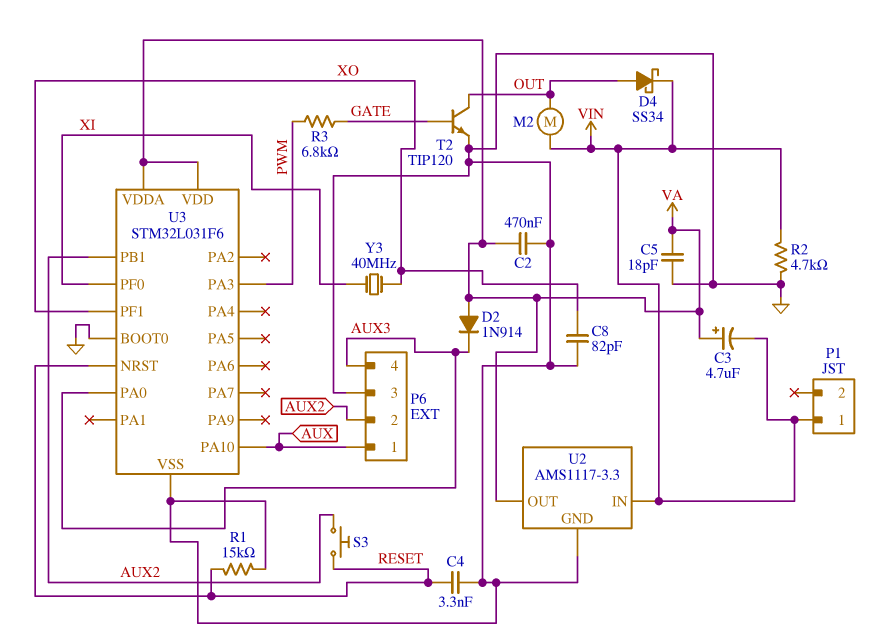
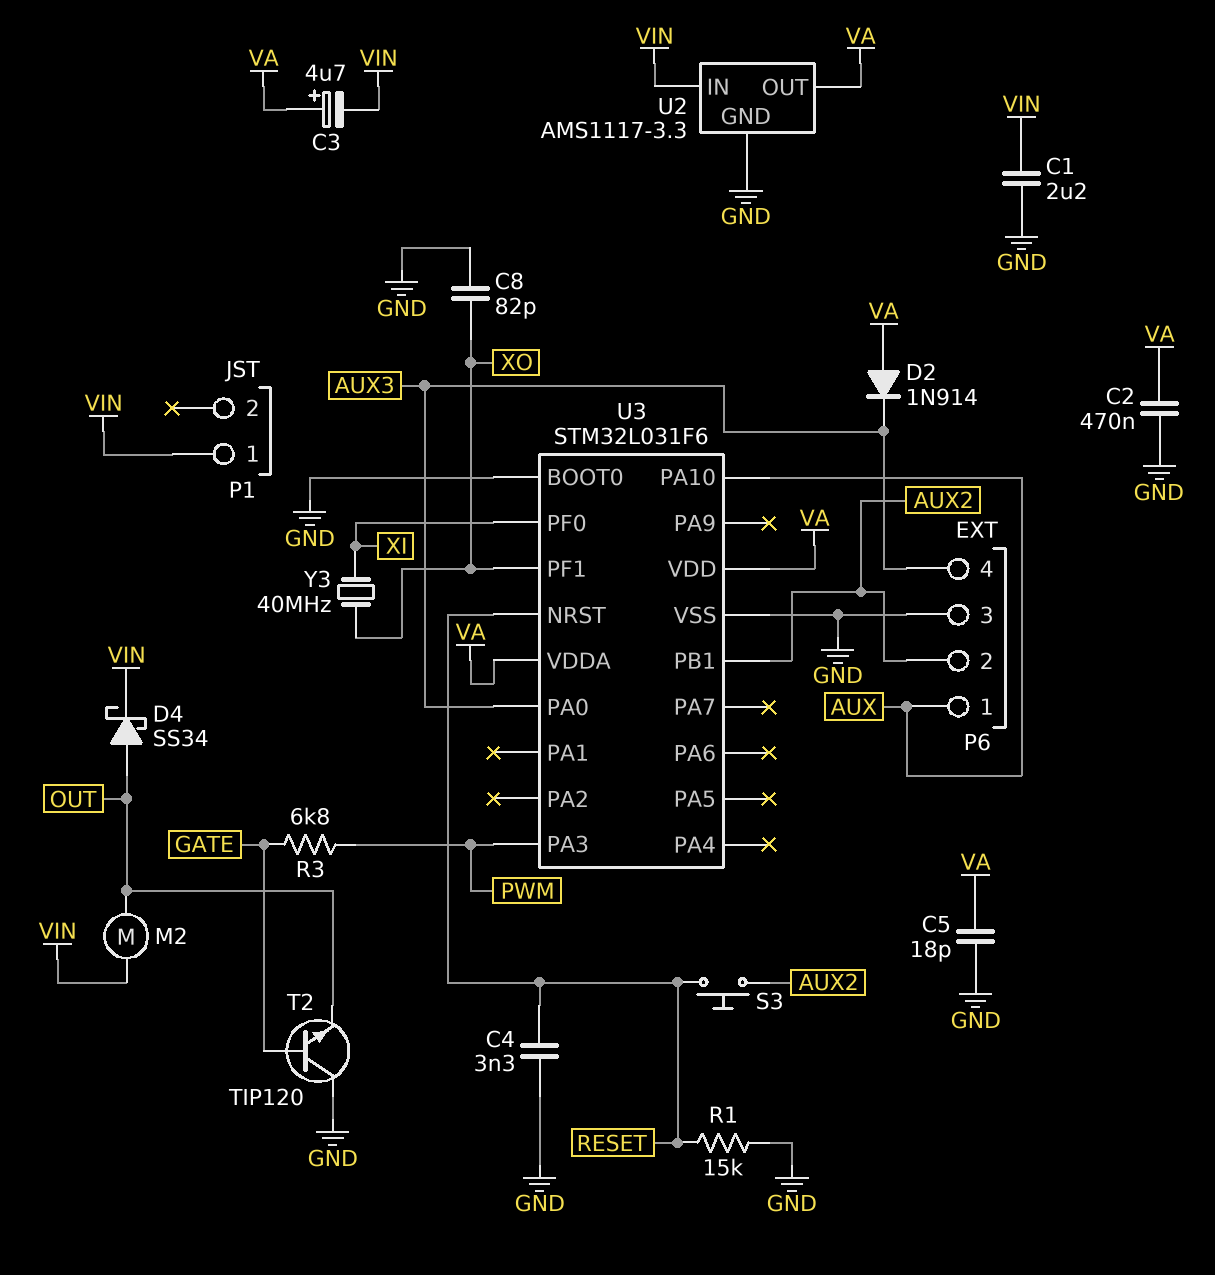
C1: none -> 2.2uF (GND, VIN)
R2: 4.7k (GND, VIN) -> none
T2: NPN TIP120 (B GATE, C OUT, E GND) -> NPN TIP120 (B GATE, C GND, E OUT)

